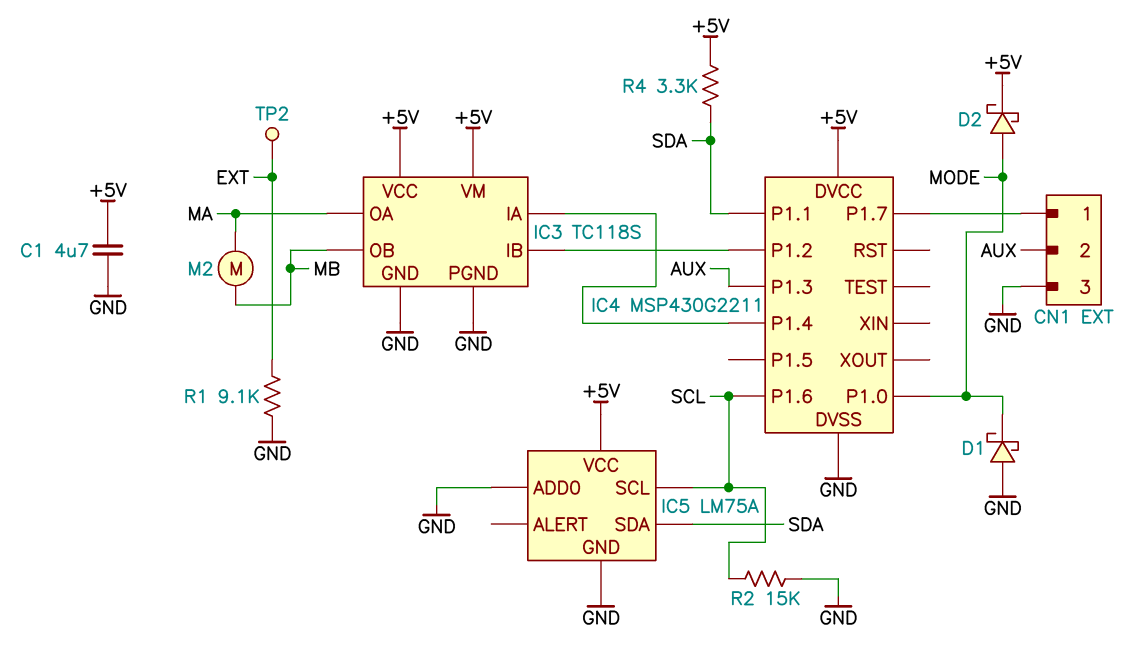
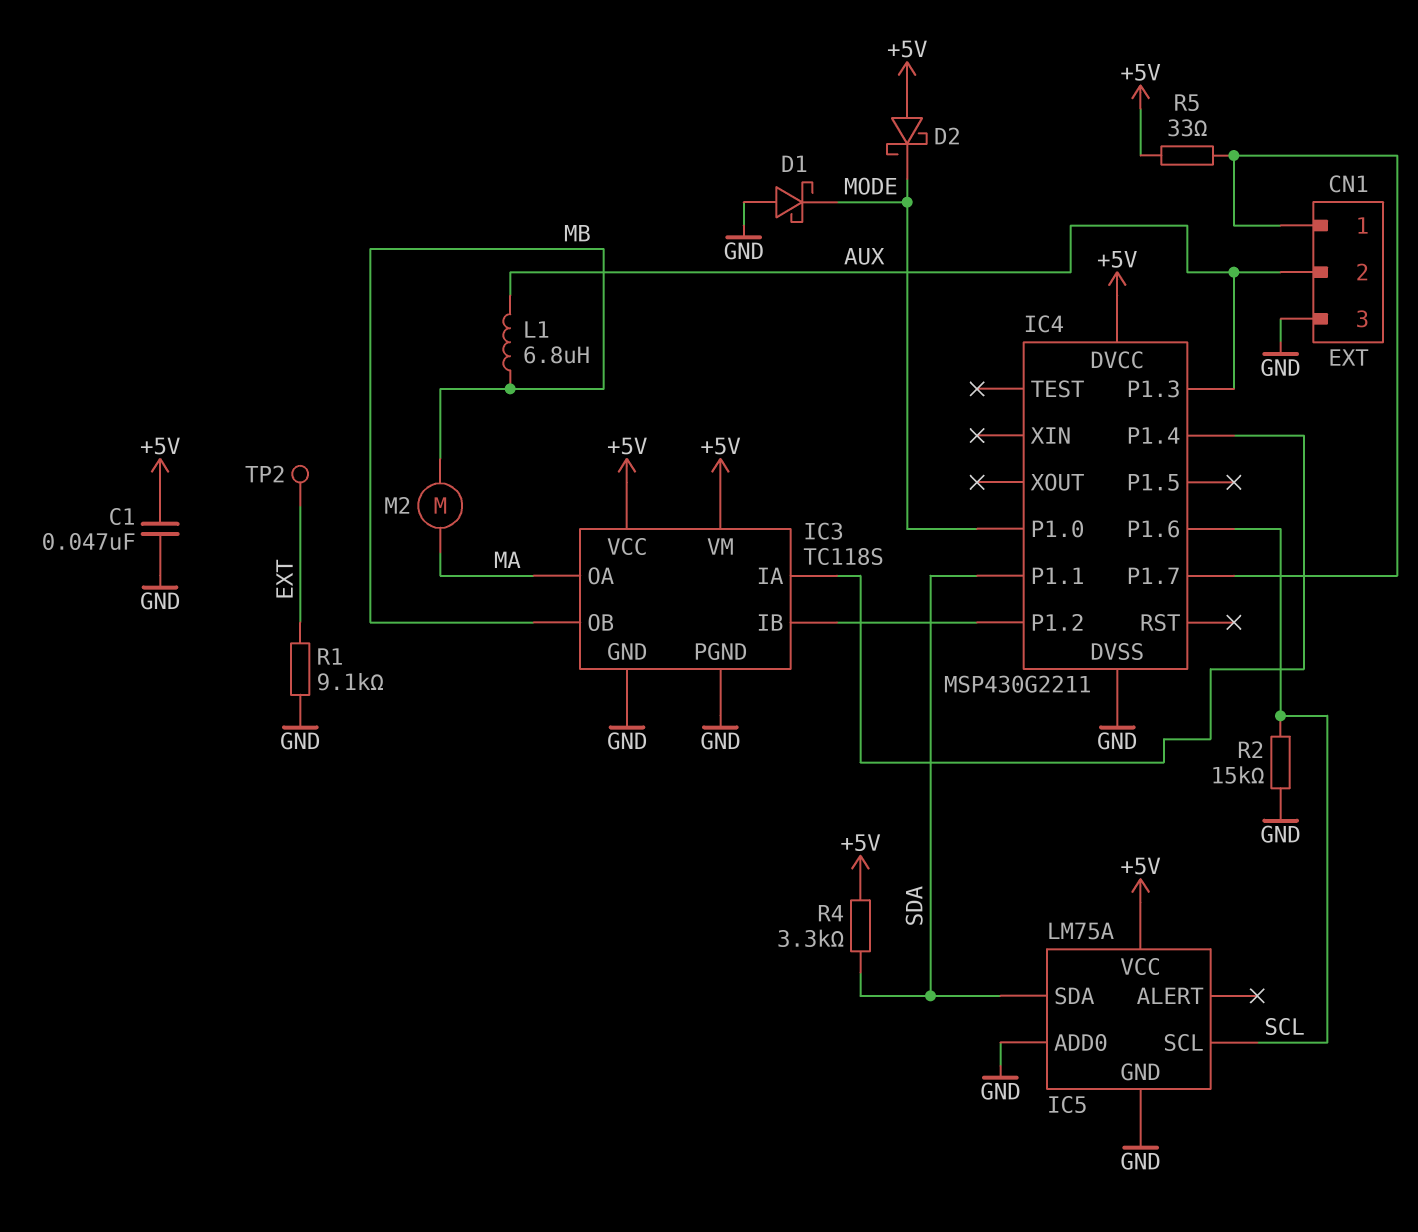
C1: 4.7uF (+5V, GND) -> 47nF (+5V, GND)
D2: schottky (A MODE, K +5V) -> schottky (A +5V, K MODE)
L1: none -> 6.8uH (AUX, MB)
R5: none -> 33 (+5V, CN1/1)

